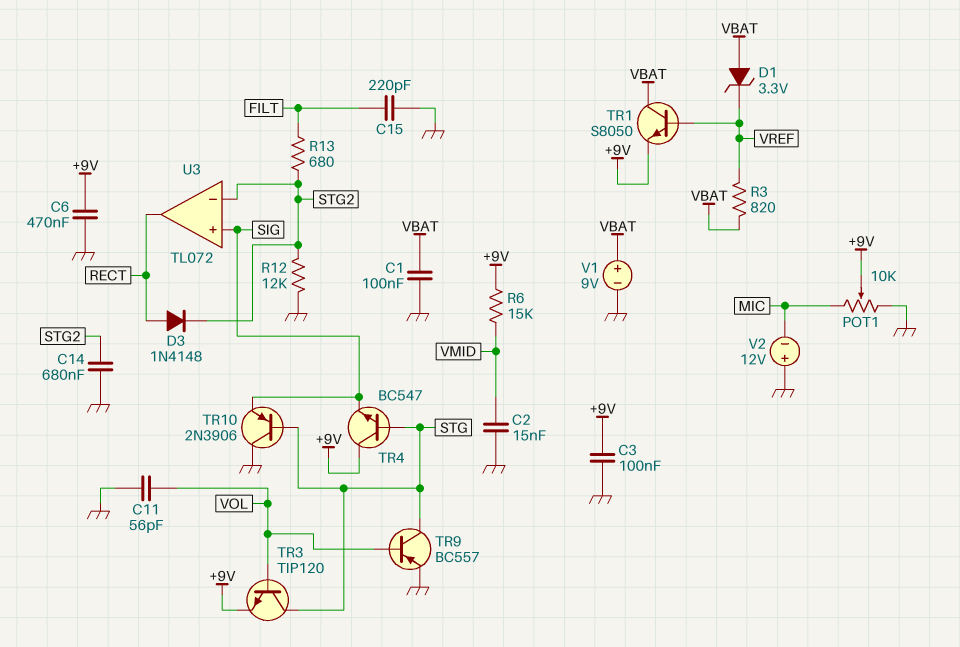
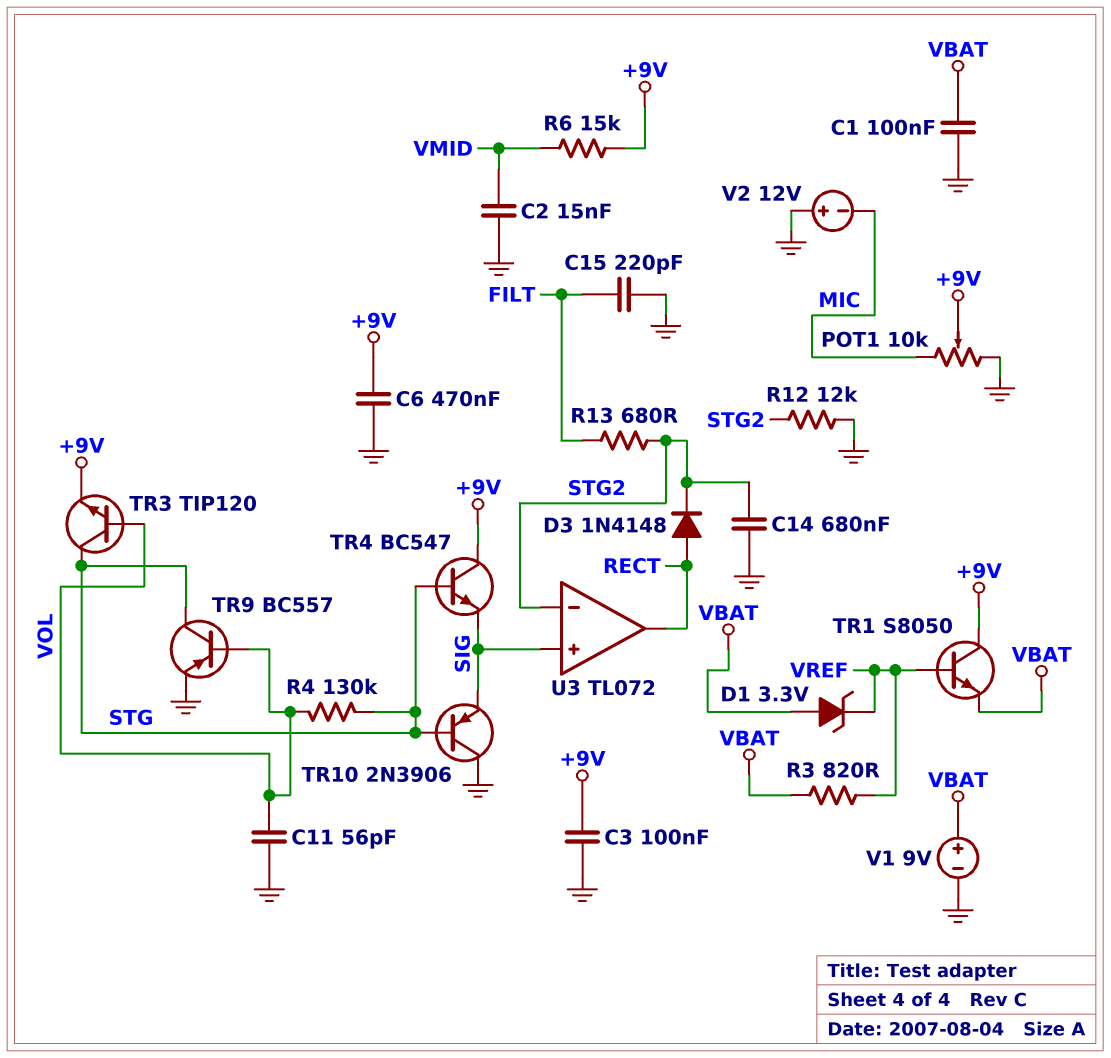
R4: none -> 130k (STG, VOL)
TR1: NPN S8050 (B VREF, C VBAT, E +9V) -> NPN S8050 (B VREF, C +9V, E VBAT)

